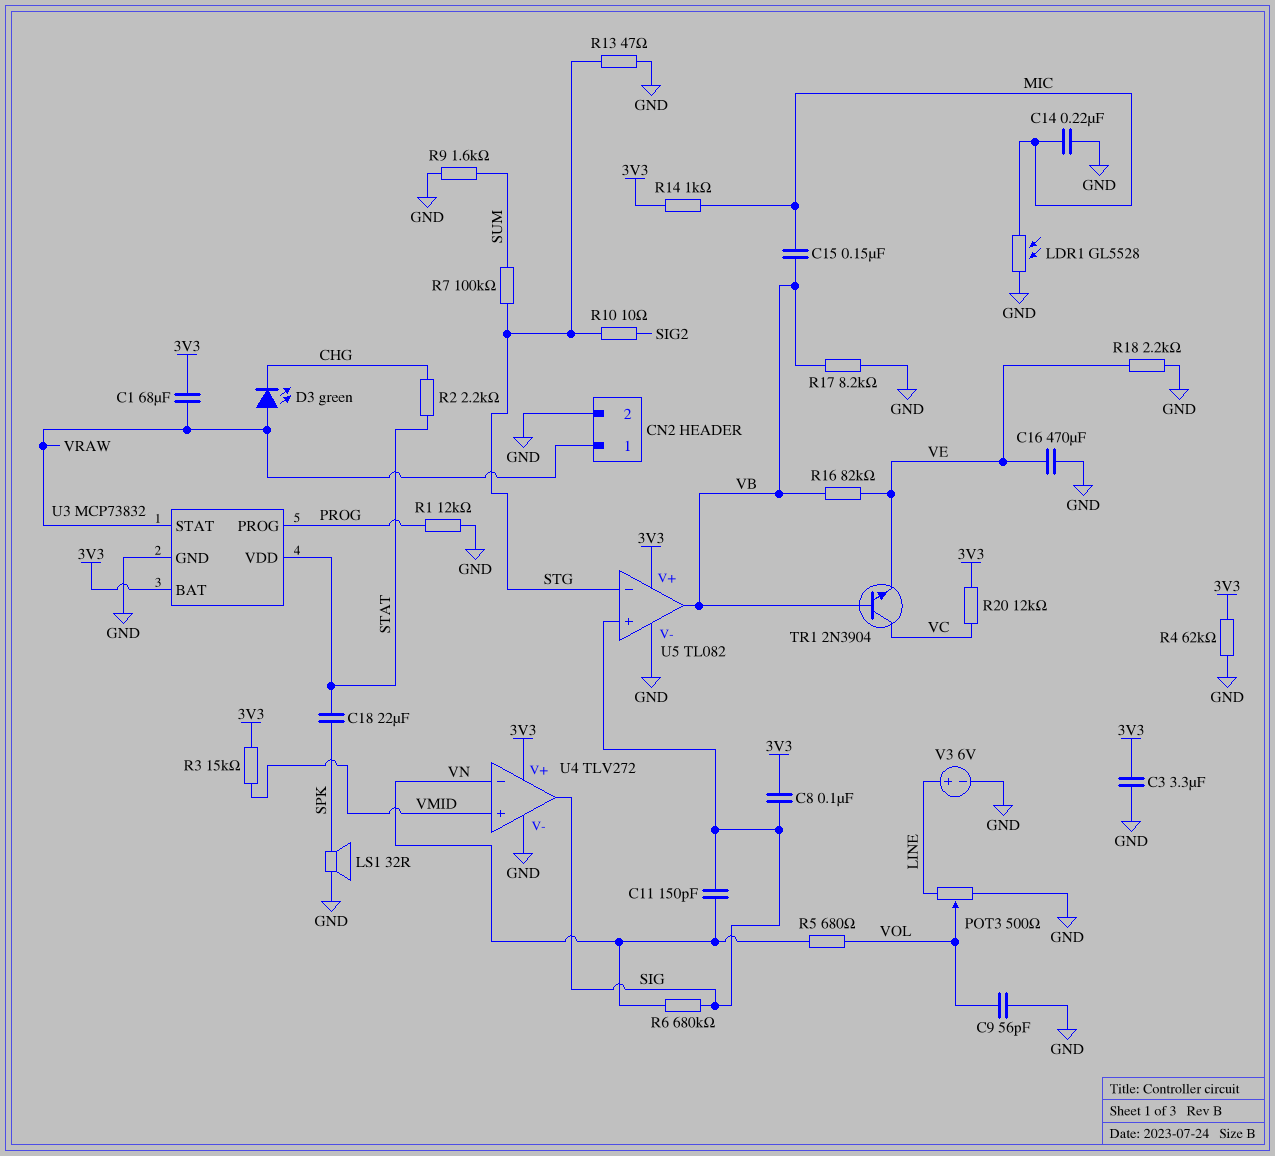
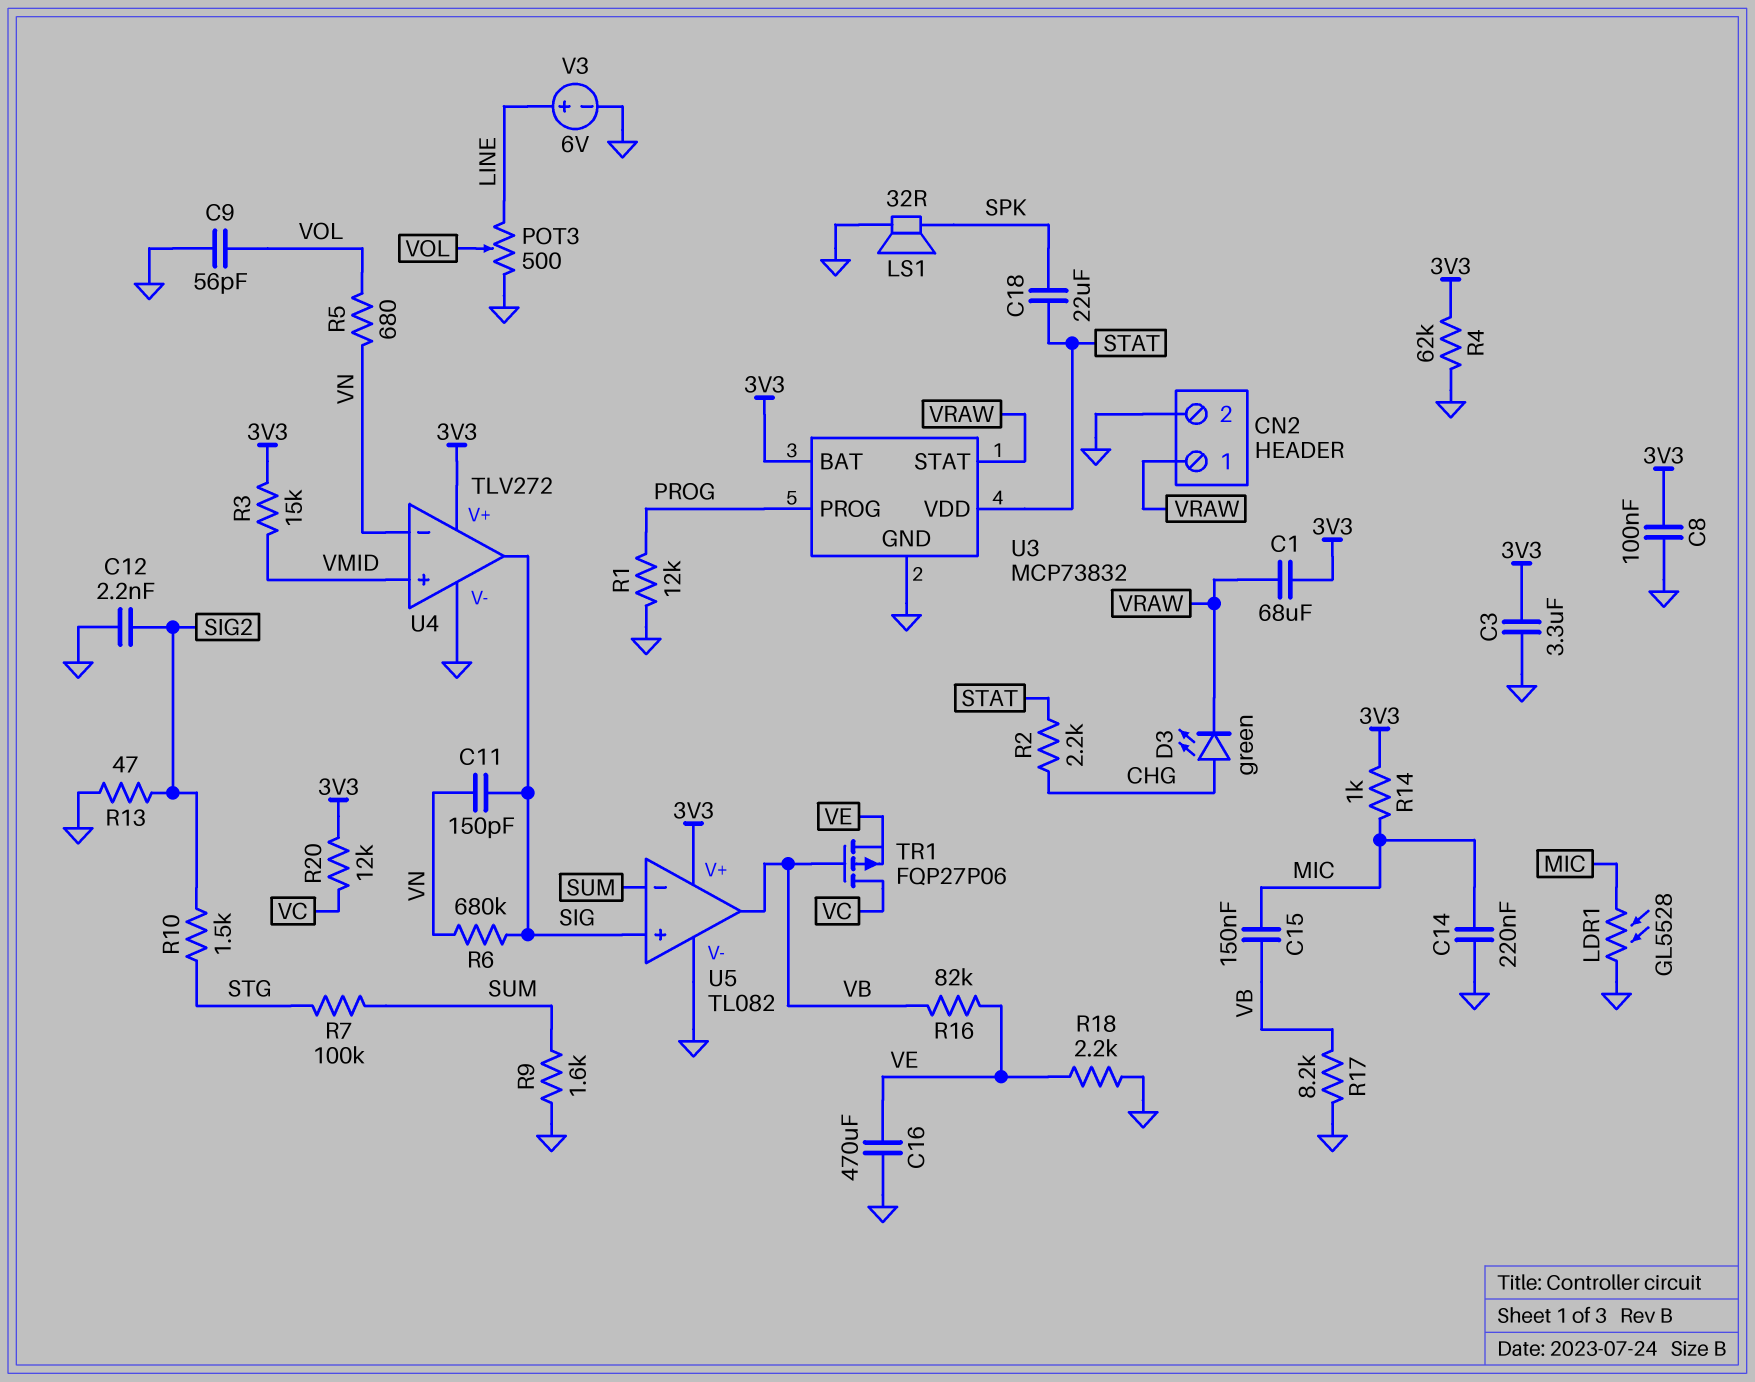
C8: 100nF (3V3, SIG) -> 100nF (3V3, GND)
C12: none -> 2.2nF (GND, SIG2)
D3: LED green (A VRAW, K CHG) -> LED green (A CHG, K VRAW)
R10: 10 (SIG2, STG) -> 1.5k (SIG2, STG)
R13: 47 (GND, STG) -> 47 (GND, SIG2)
TR1: NPN 2N3904 (B VB, C VC, E VE) -> PMOS FQP27P06 (G VB, D VC, S VE)
U5 pin in-: STG -> SUM

